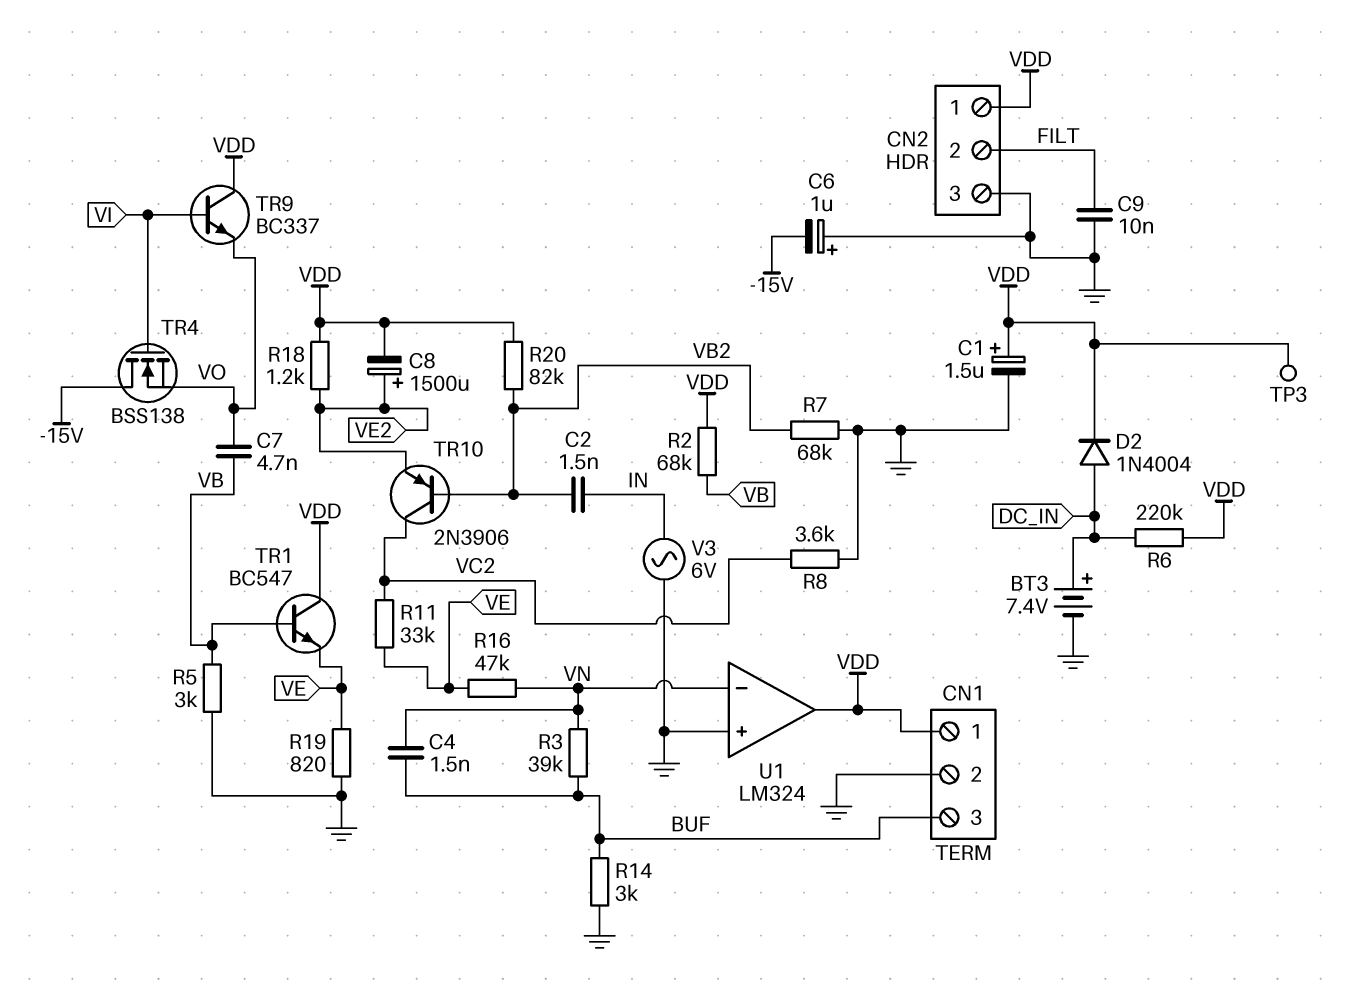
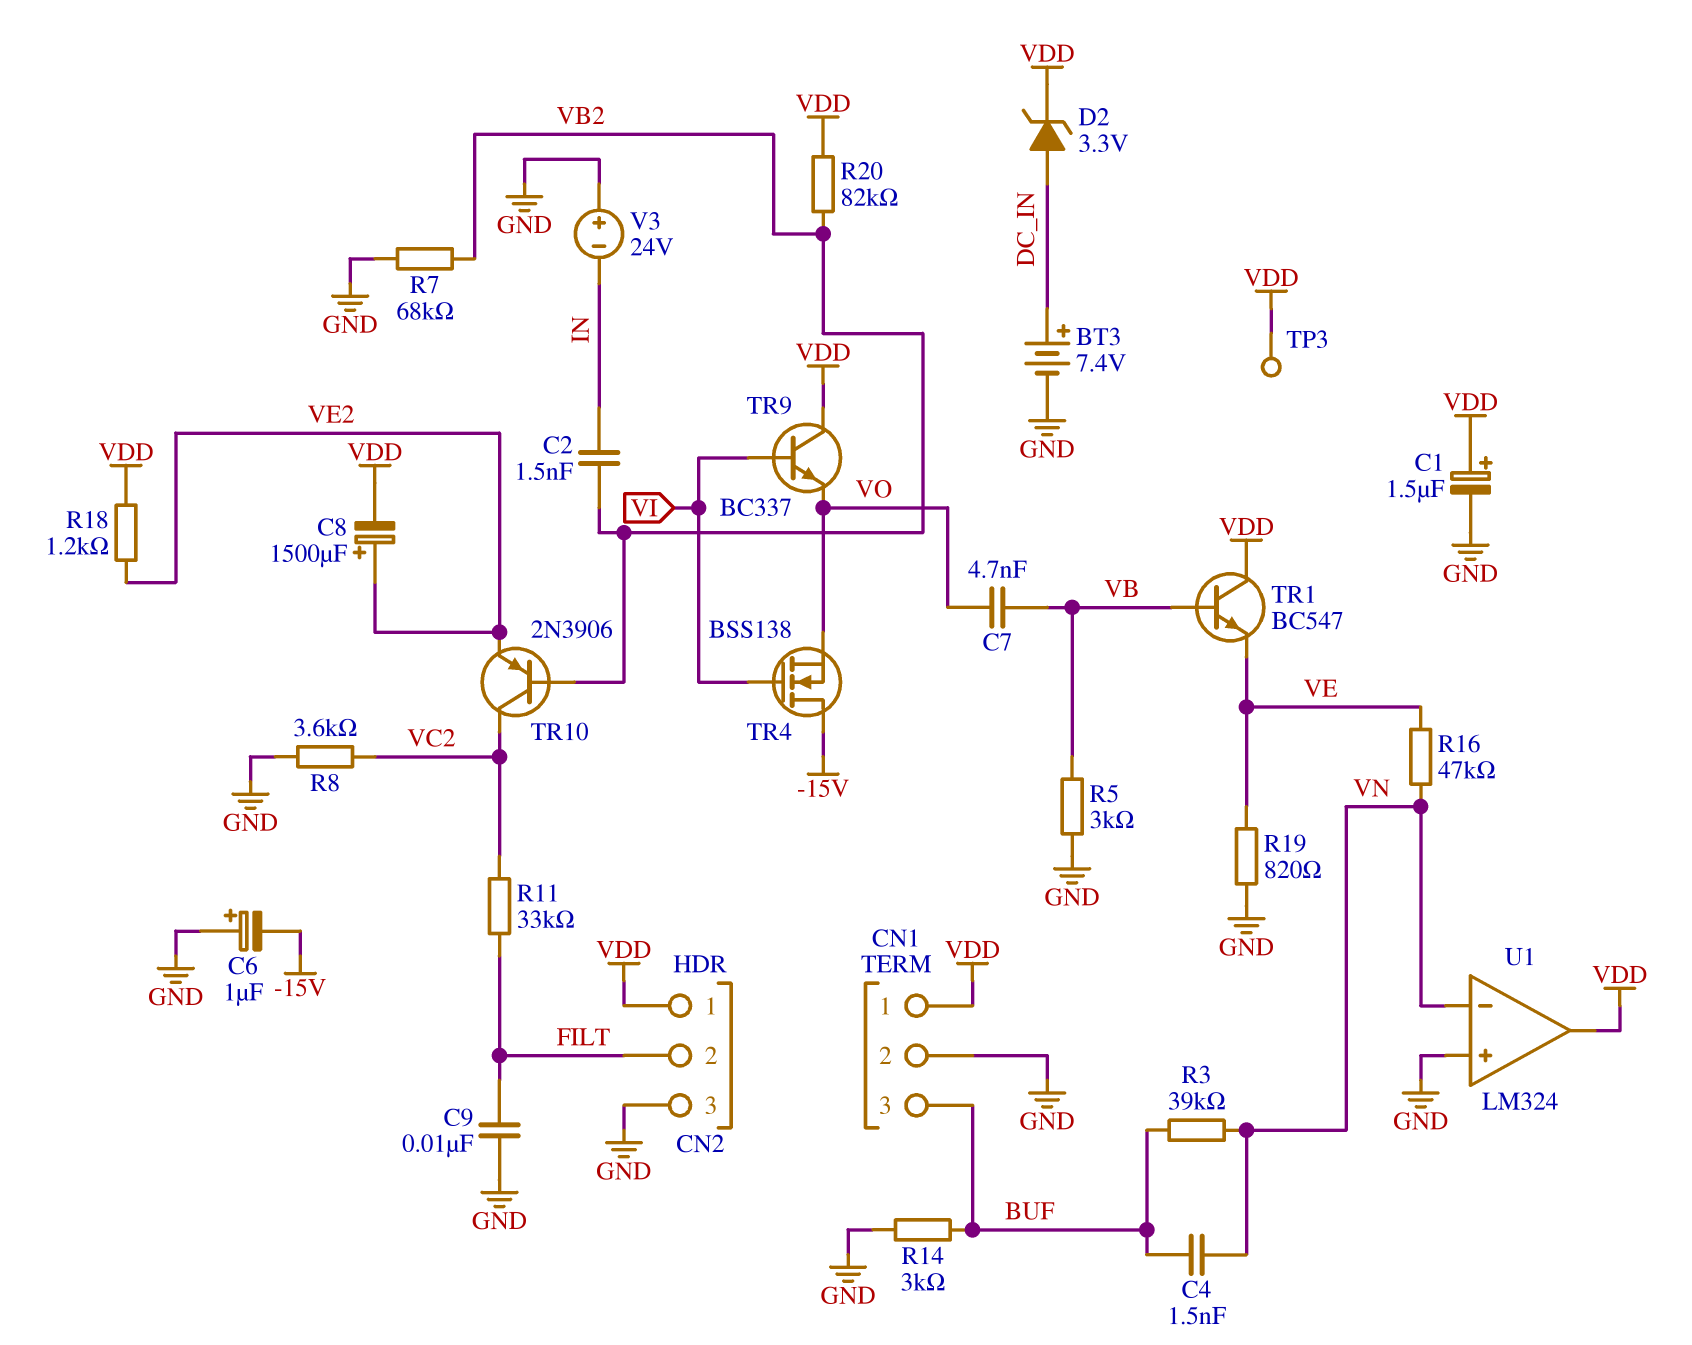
D2: diode 1N4004 (A DC_IN, K VDD) -> zener 3.3V (A DC_IN, K VDD)
R2: 68k (VB, VDD) -> none
R6: 220k (DC_IN, VDD) -> none
R11: 33k (VC2, VE) -> 33k (FILT, VC2)
V3: AC 6V (GND, IN) -> 24V (plus GND, minus IN)

